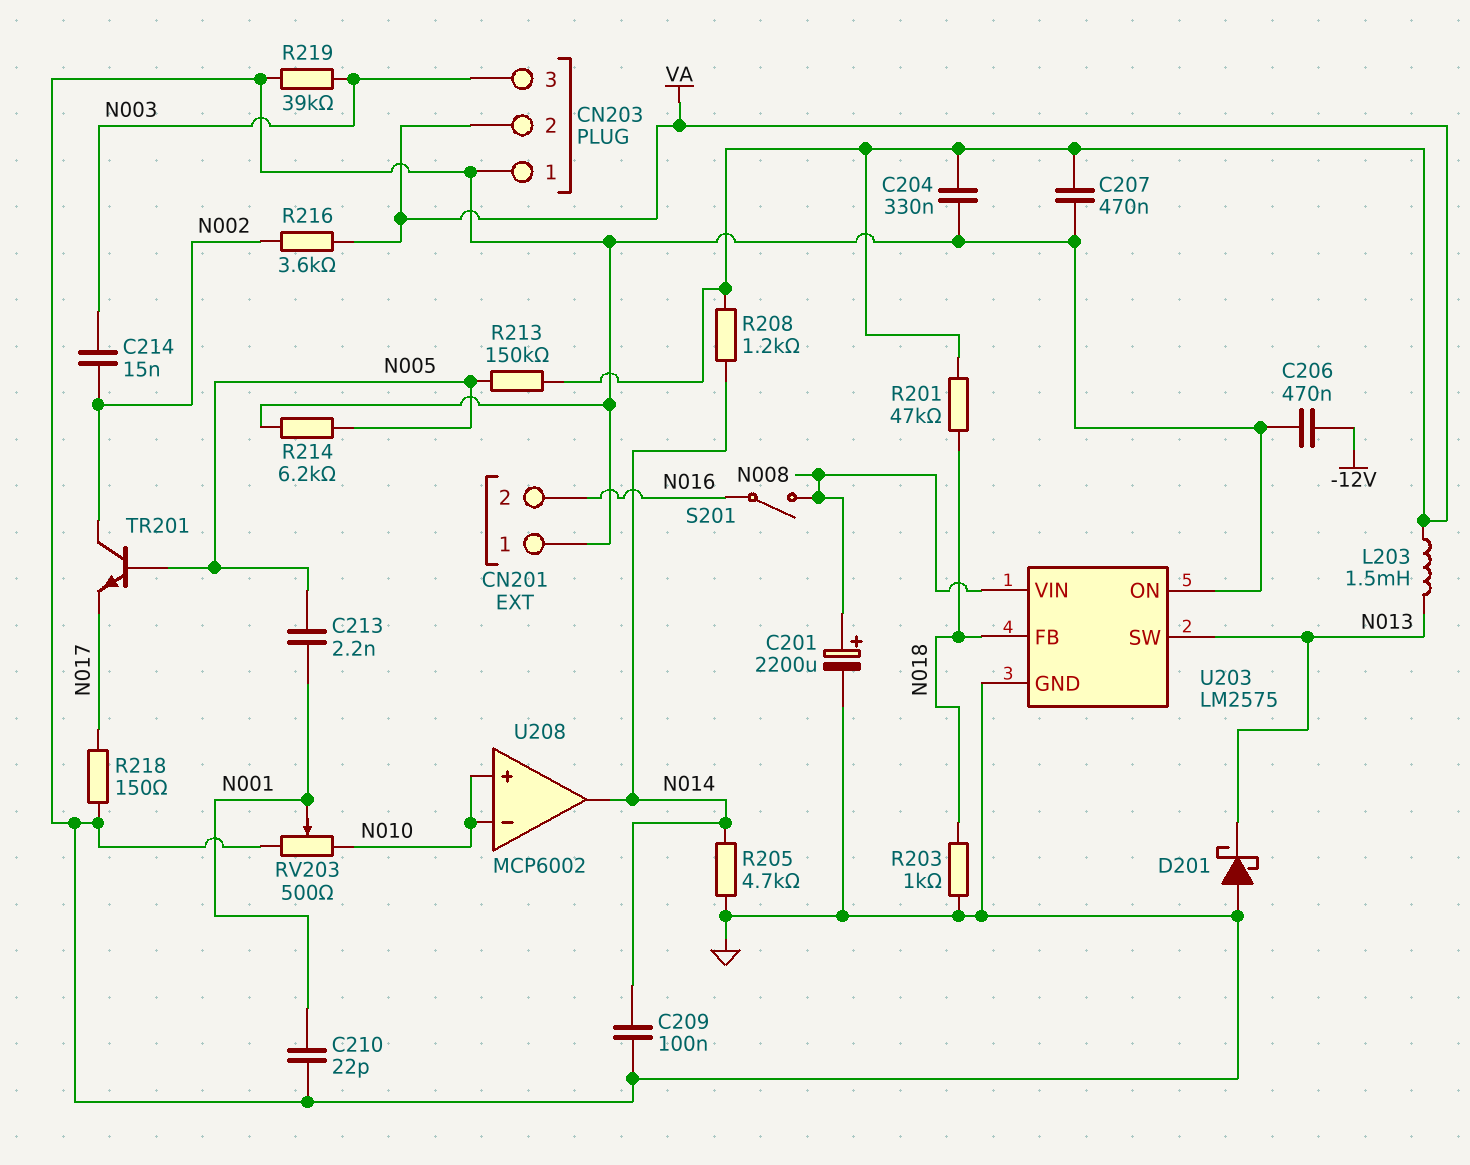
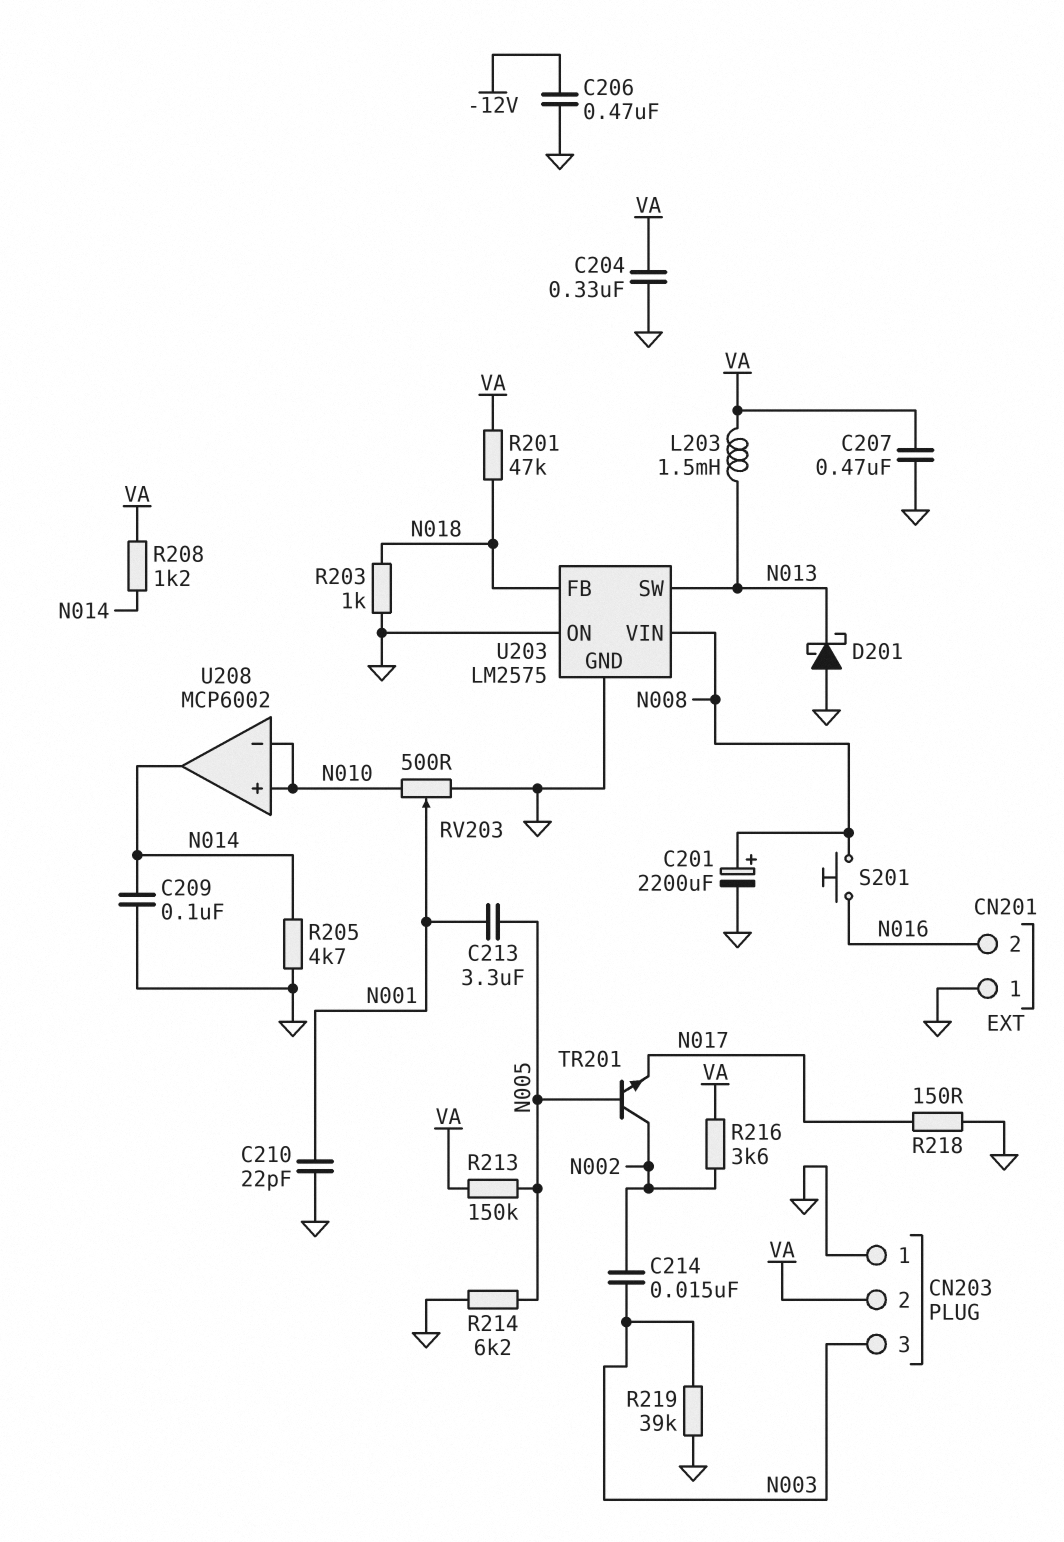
C213: 2.2nF (N001, N005) -> 3.3uF (N001, N005)
S201: switch (N008, N016) -> button (N008, N016)

